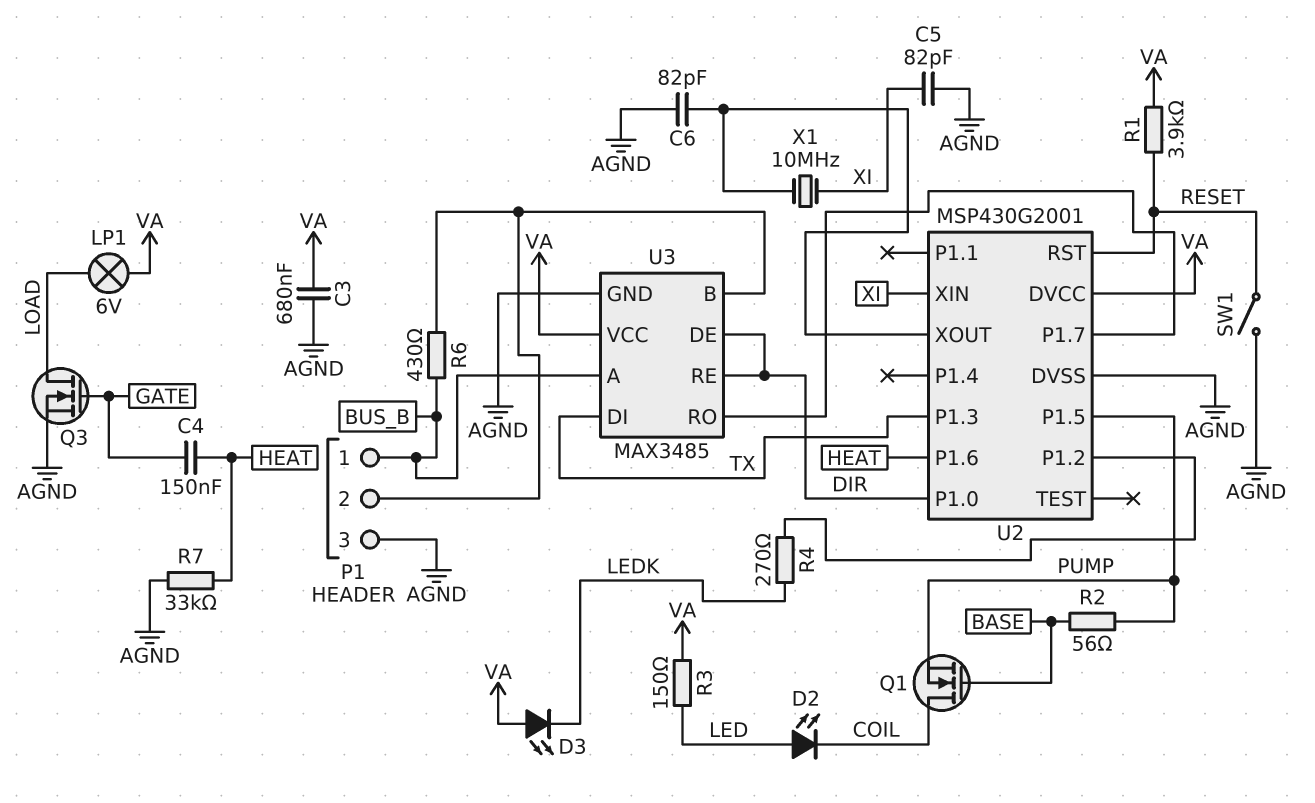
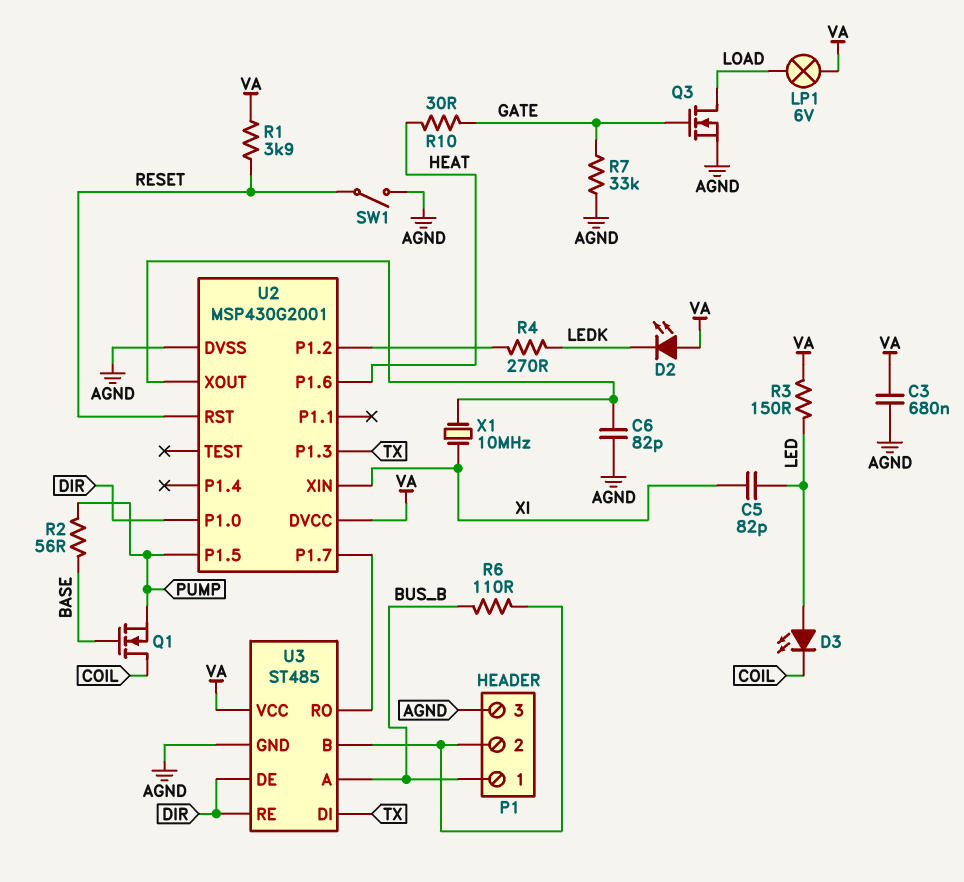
C4: 150nF (GATE, HEAT) -> none
C5: 82pF (AGND, XI) -> 82pF (LED, XI)
D2: LED (A LED, K COIL) -> LED (A VA, K LEDK)
D3: LED (A VA, K LEDK) -> LED (A LED, K COIL)
R6: 430 (BUS_B, P1/2) -> 110 (BUS_B, P1/2)
R7: 33k (AGND, HEAT) -> 33k (AGND, GATE)
R10: none -> 30 (GATE, HEAT)
U3: MAX3485 -> ST485

